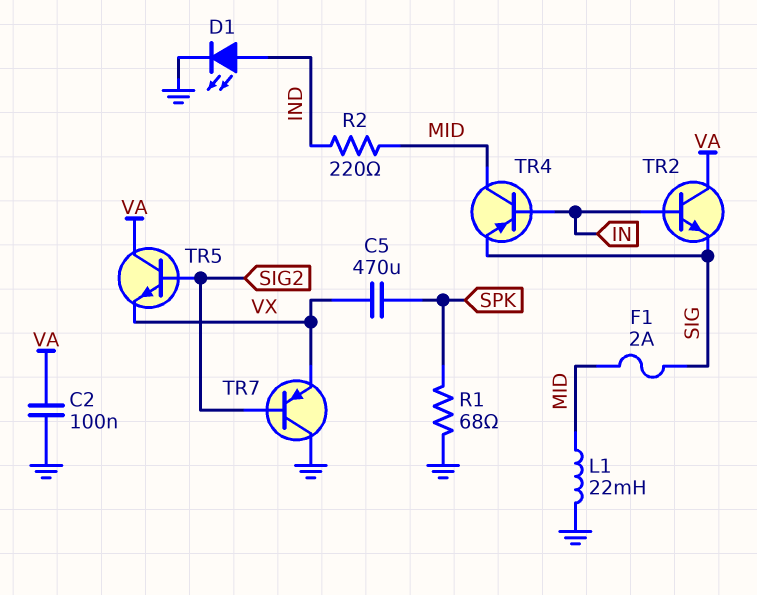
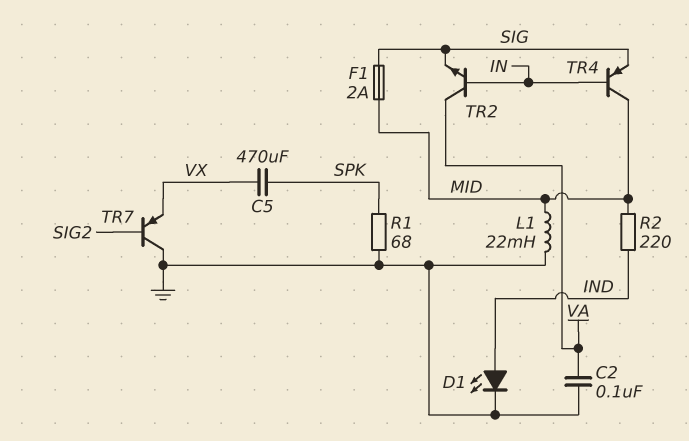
TR5: NPN (B SIG2, C VA, E VX) -> none

